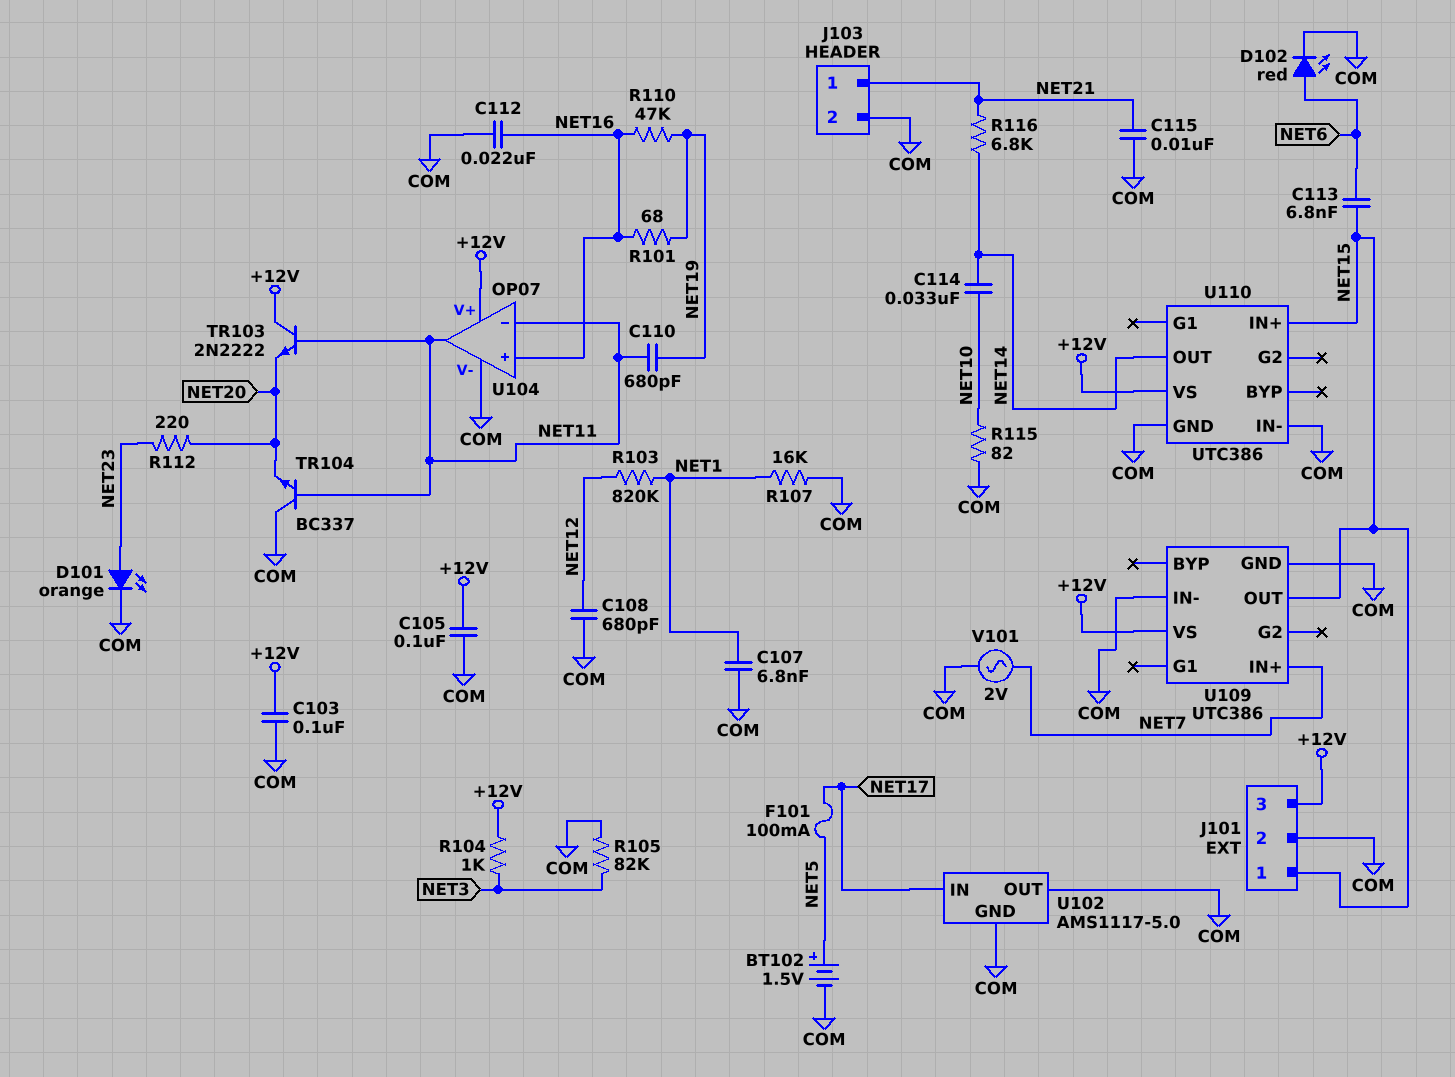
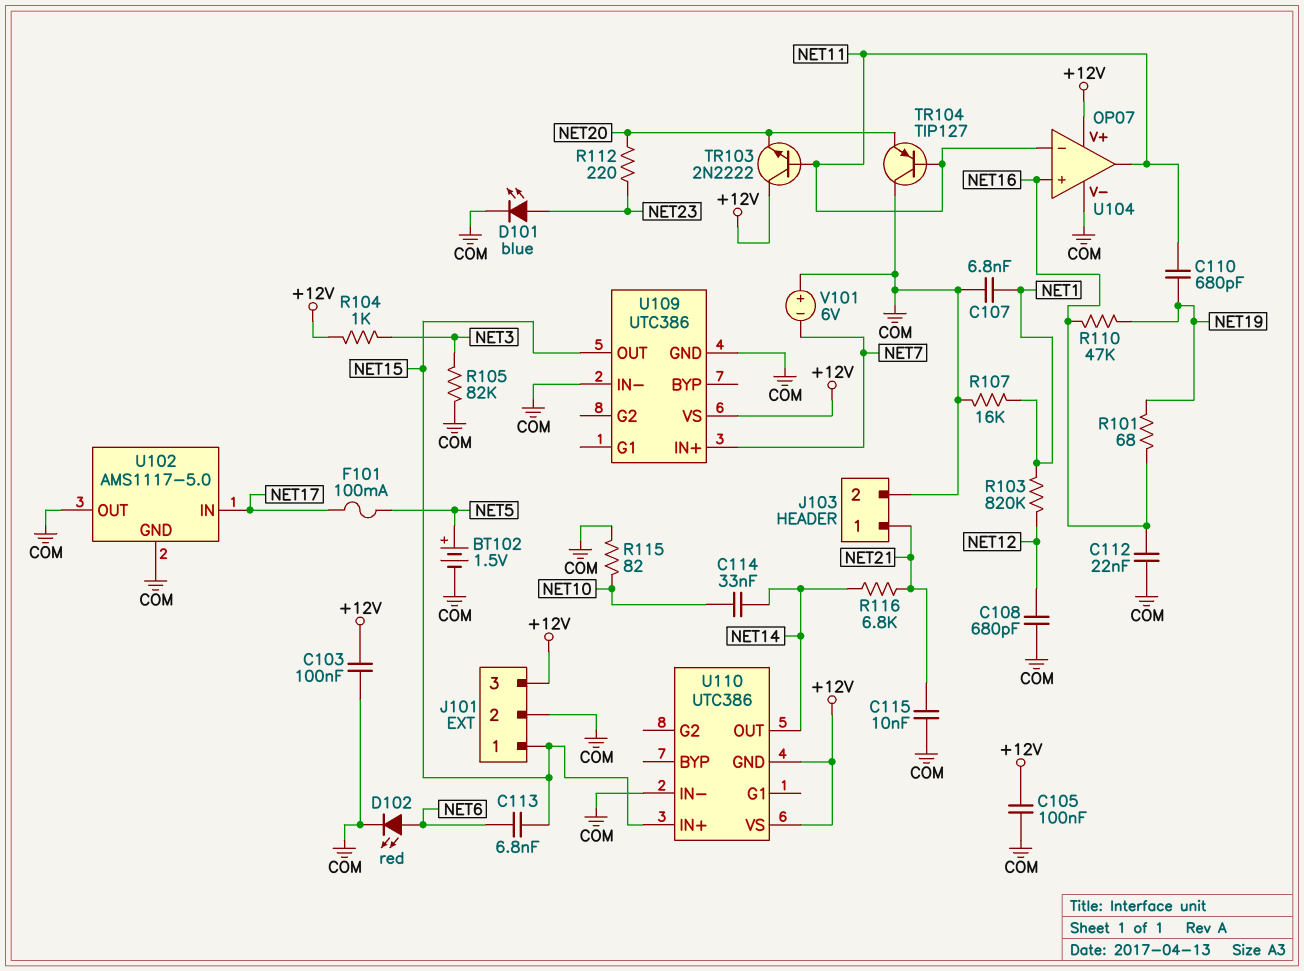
D101: LED orange (A NET23, K COM) -> LED blue (A NET23, K COM)
TR104: NPN BC337 (B NET11, C COM, E NET20) -> PNP TIP127 (B NET11, C COM, E NET20)
U110 pin GND: COM -> +12V
V101: AC 2V (COM, NET7) -> 6V (plus COM, minus NET7)

